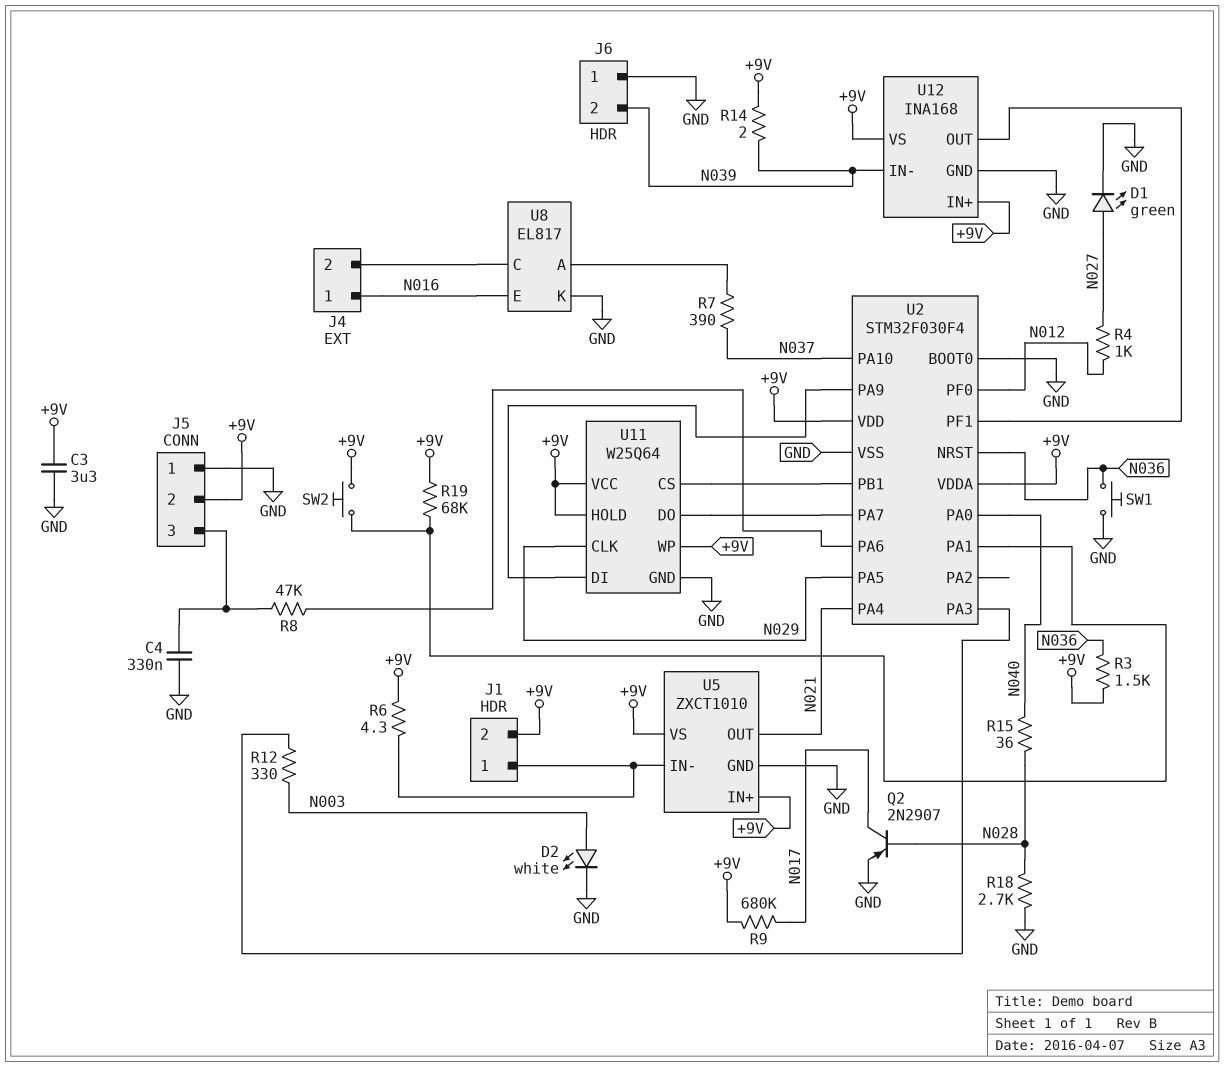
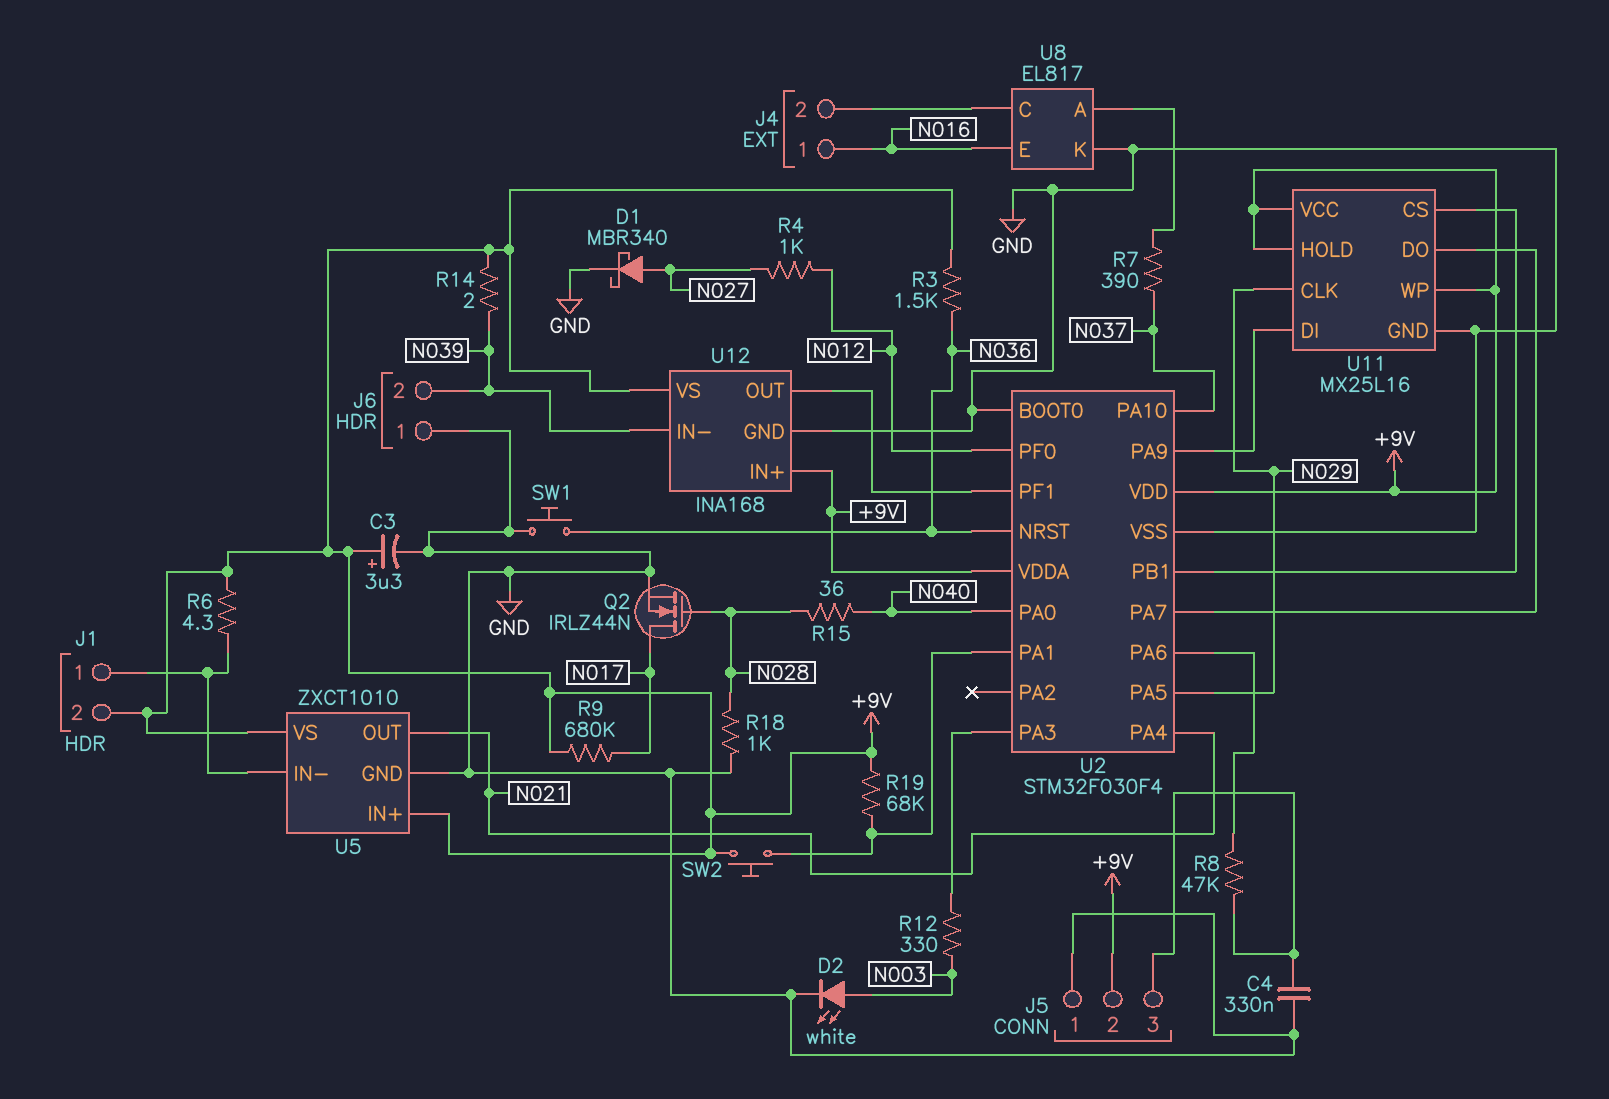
C3: 3.3uF (+9V, GND) -> 3.3uF (plus +9V, minus GND)
D1: LED green (A N027, K GND) -> schottky MBR340 (A N027, K GND)
Q2: PNP 2N2907 (B N028, C N017, E GND) -> NMOS IRLZ44N (G N028, D N017, S GND)
R18: 2.7k (GND, N028) -> 1k (GND, N028)
U11: W25Q64 -> MX25L16

